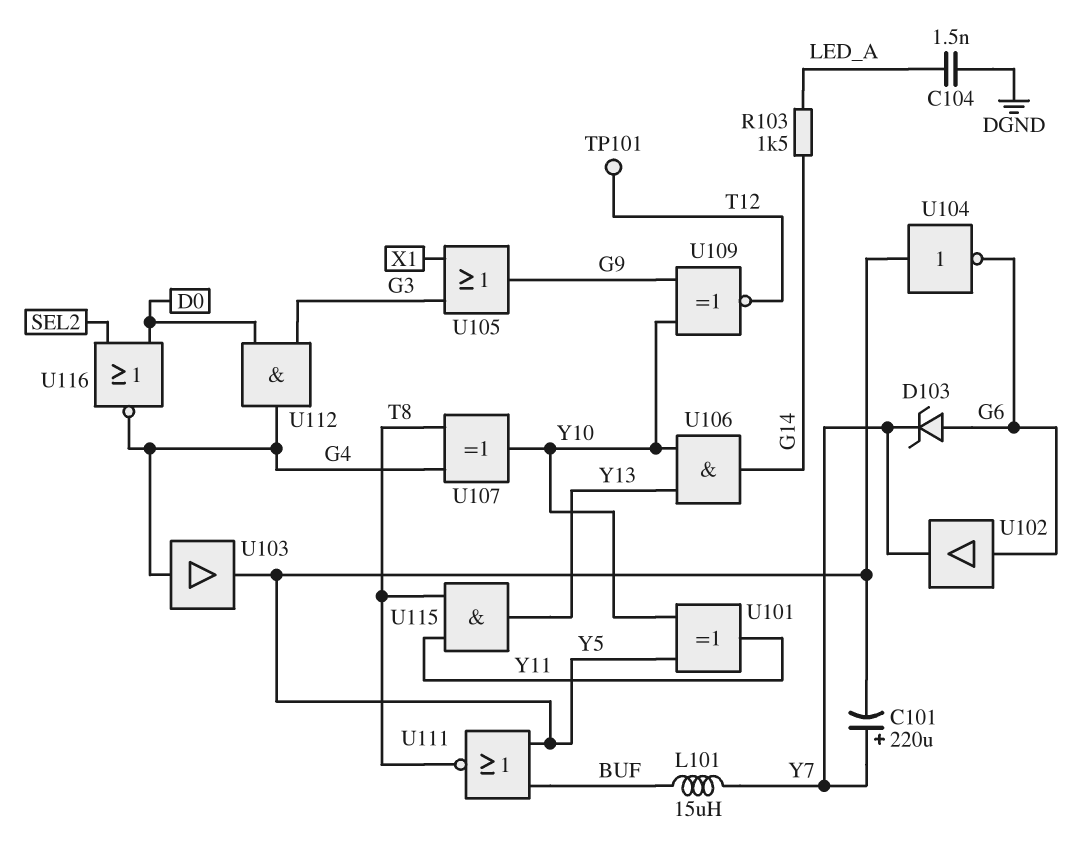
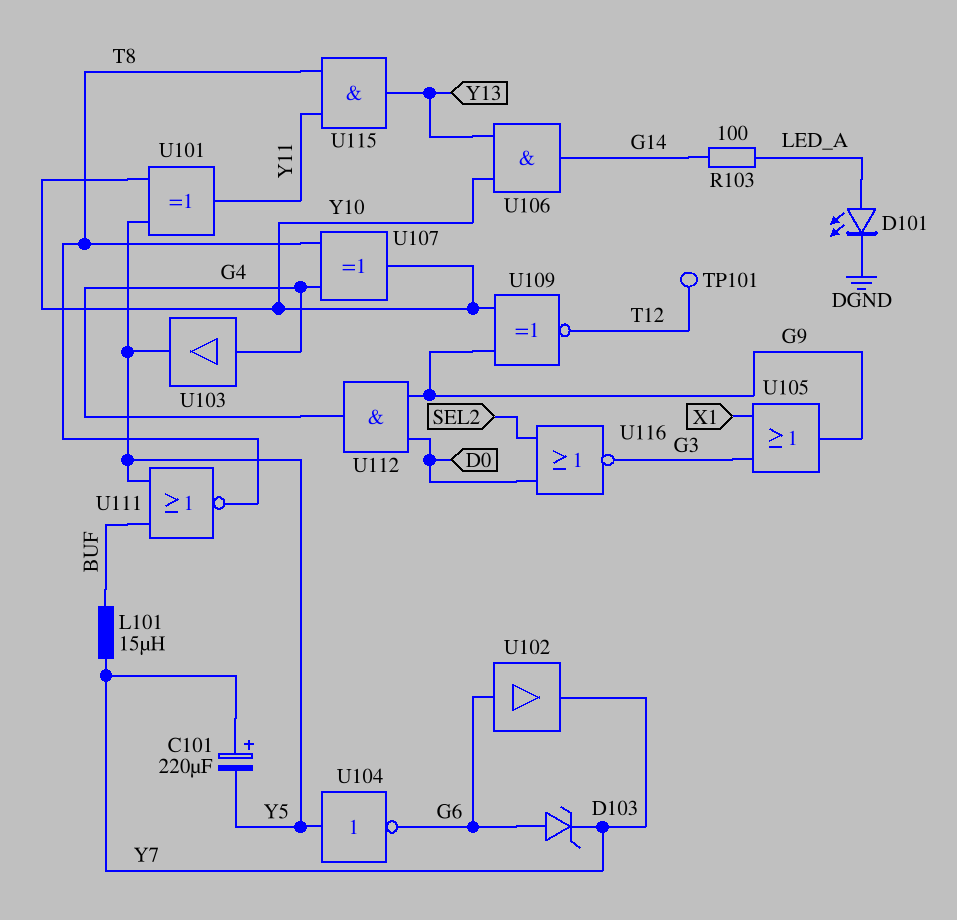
C104: 1.5nF (DGND, LED_A) -> none
D101: none -> LED (A LED_A, K DGND)
R103: 1.5k (G14, LED_A) -> 100 (G14, LED_A)
U112: AND (in D0, in G3, out G4) -> AND (in D0, in G9, out G4)
U116: NOR (in D0, in SEL2, out G4) -> NOR (in D0, in SEL2, out G3)

